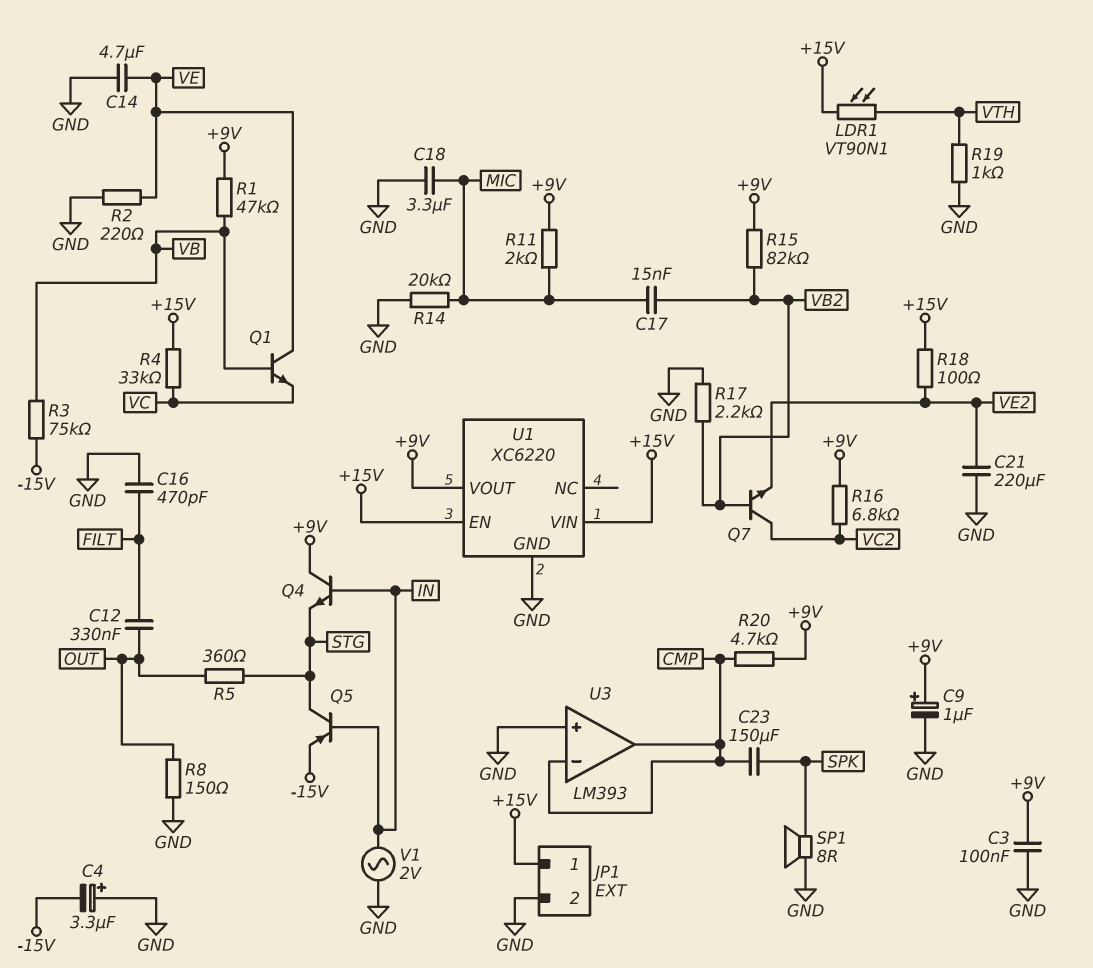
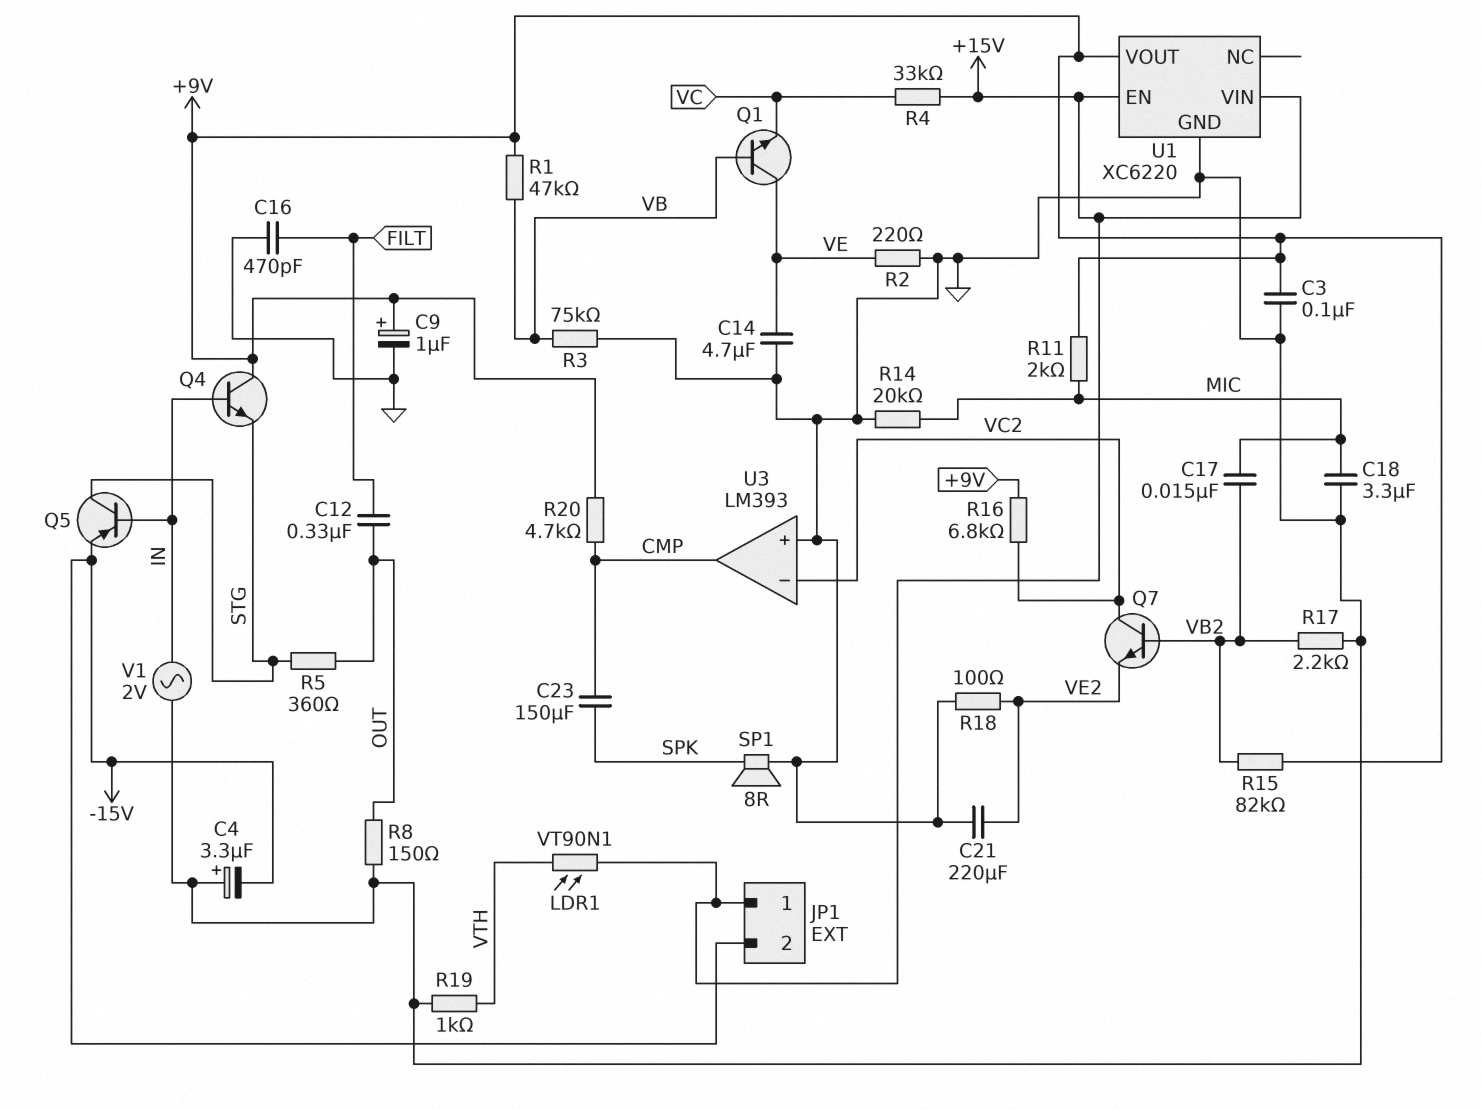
JP1 pin 2: GND -> -15V
R3: 75k (-15V, VB) -> 75k (GND, VB)
R18: 100 (+15V, VE2) -> 100 (GND, VE2)
U3 pin in-: CMP -> VC2

